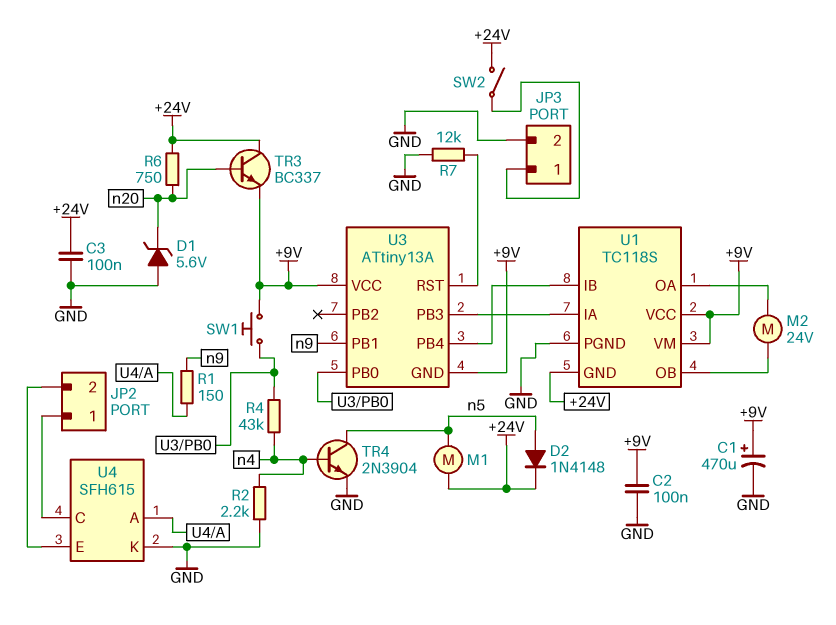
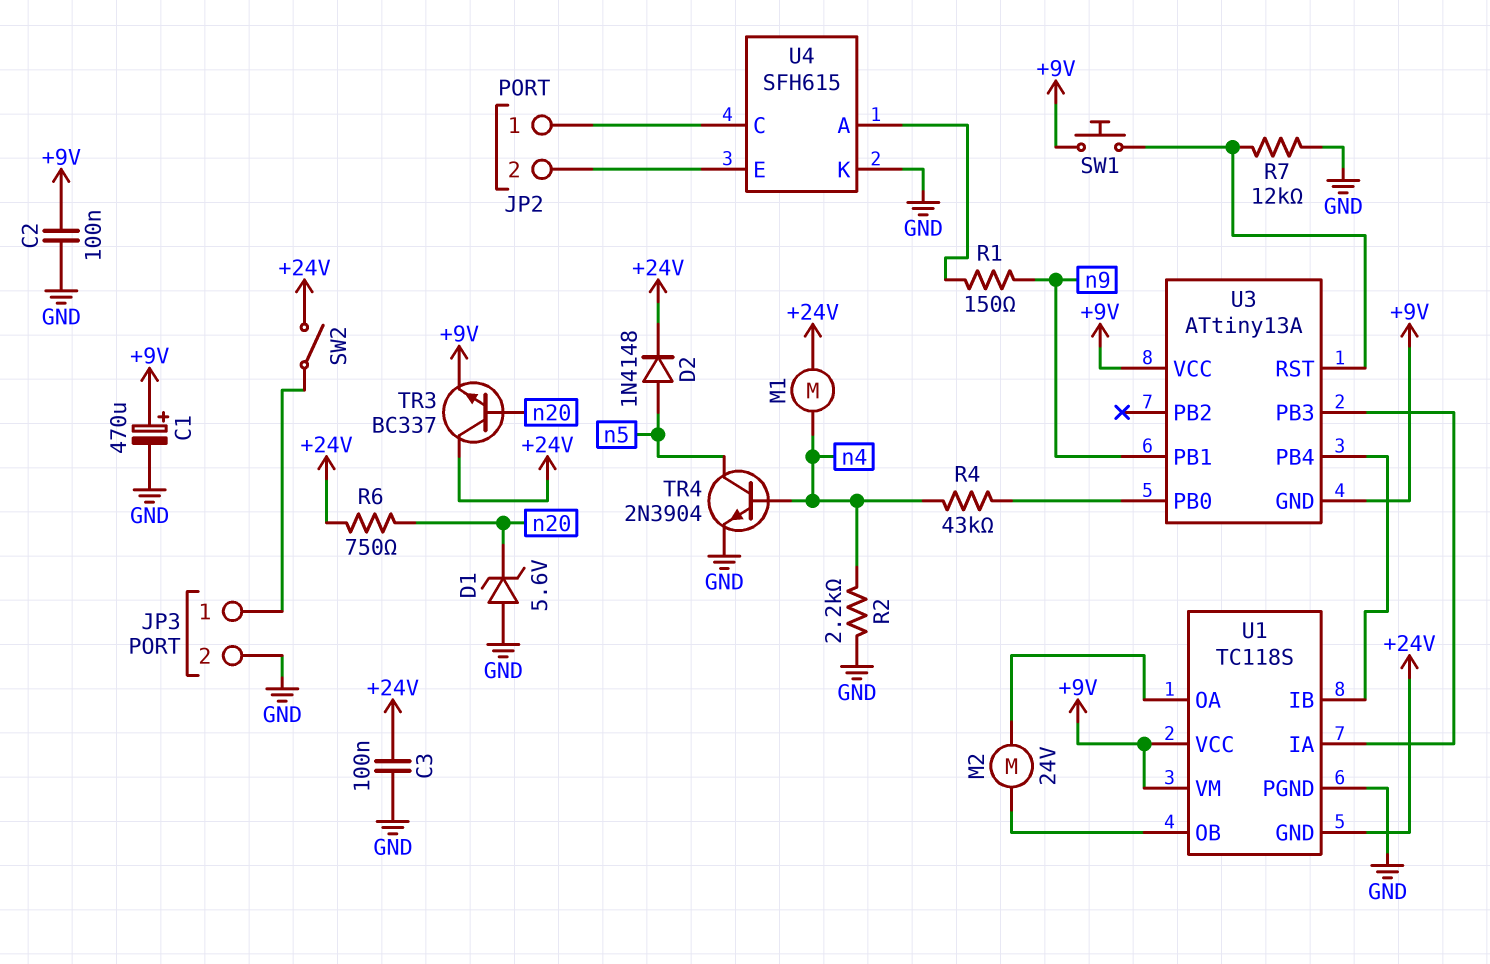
M1: motor (+24V, n5) -> motor (+24V, n4)
SW1: button (+9V, U3/PB0) -> button (+9V, U3/RST)

